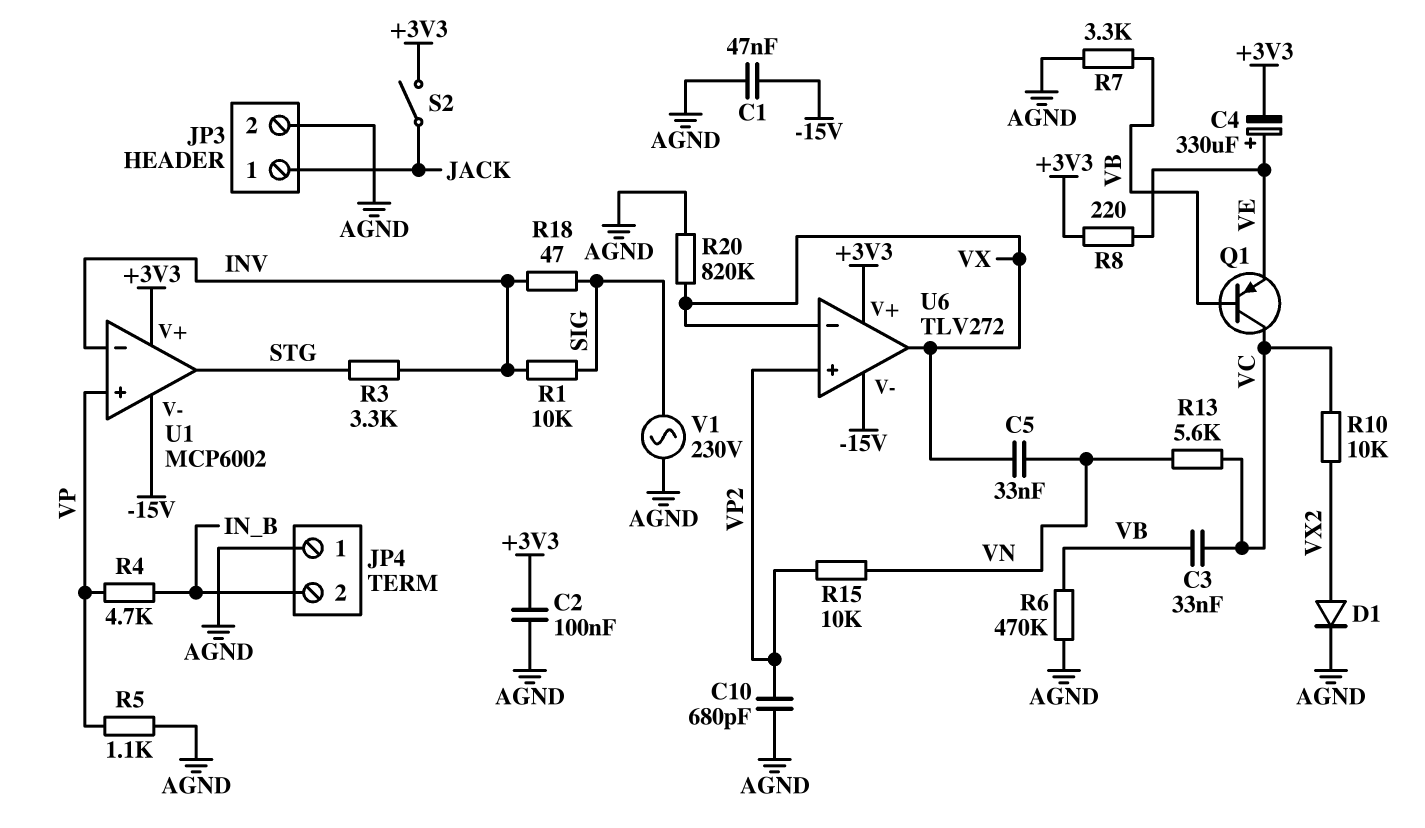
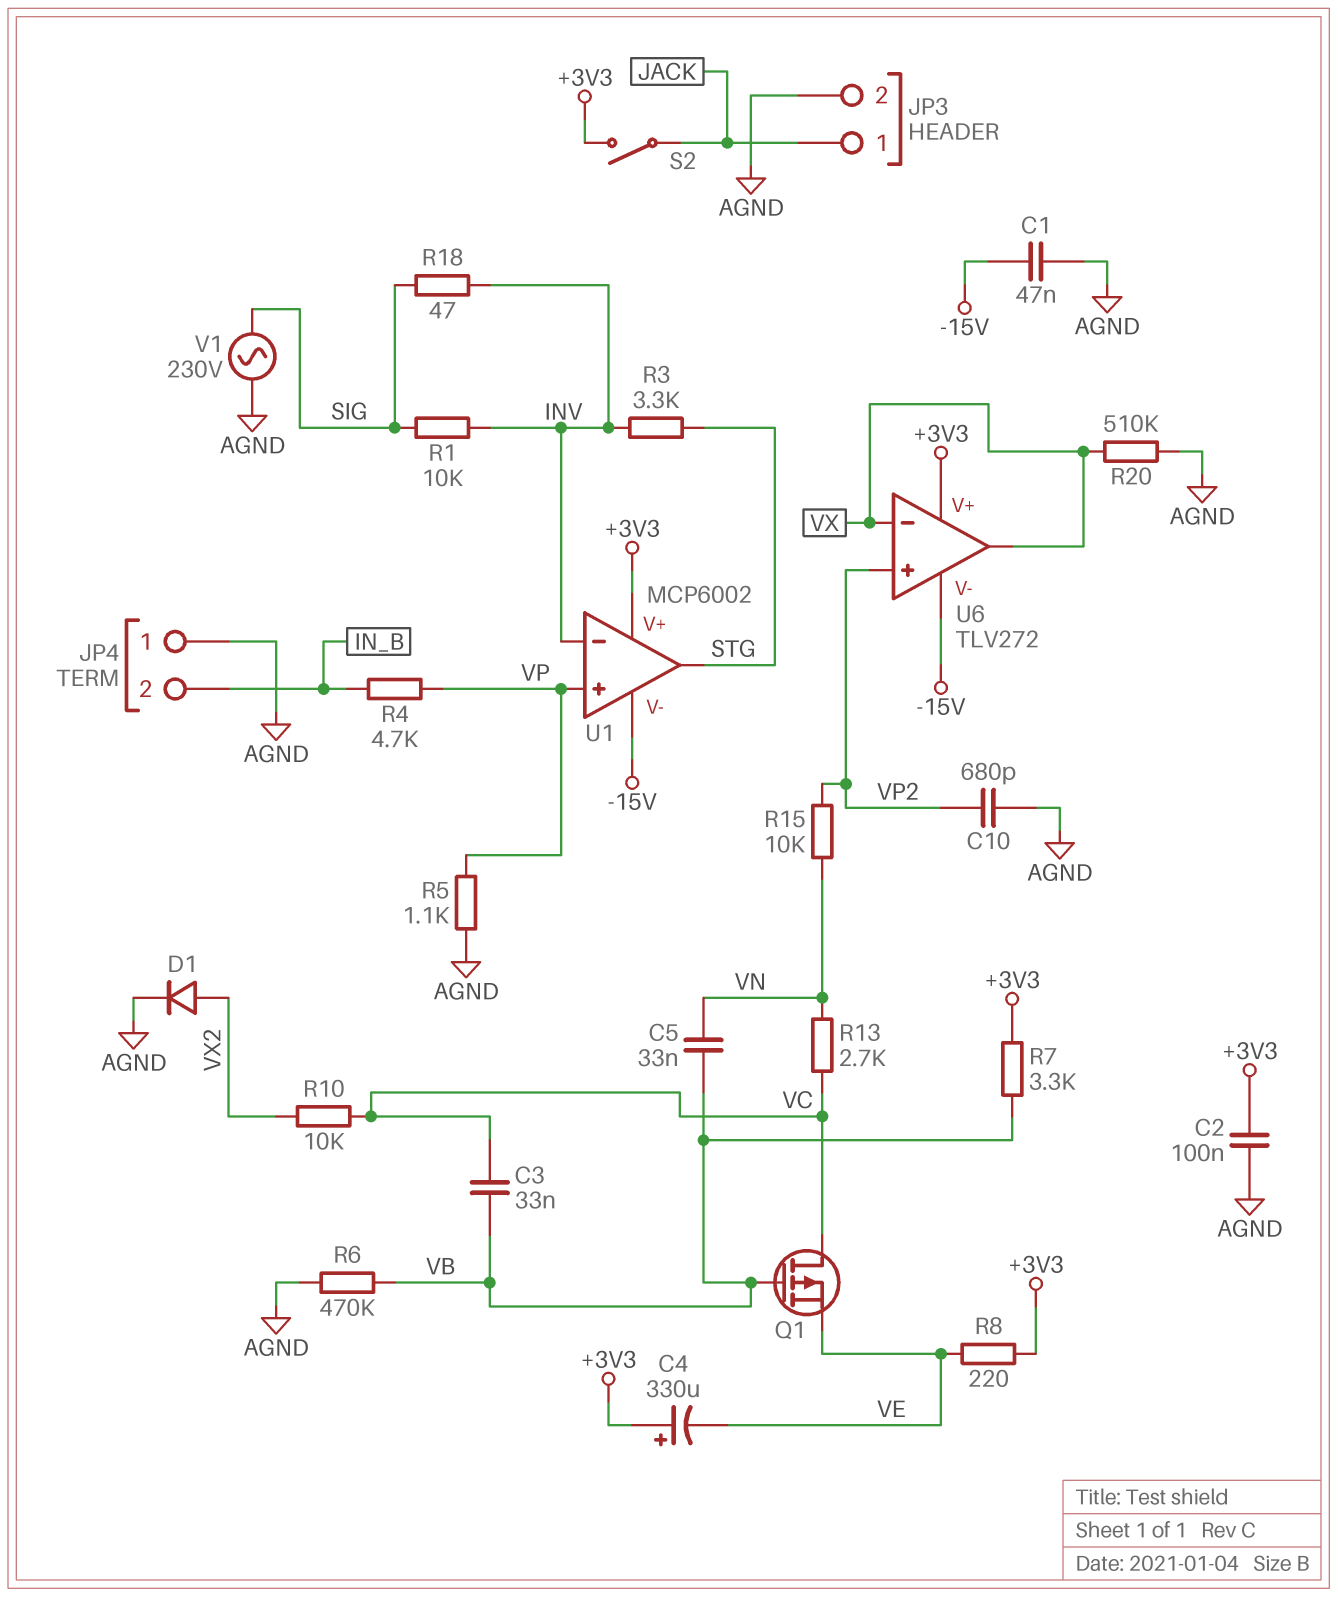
C4: 330uF (plus VE, minus +3V3) -> 330uF (plus +3V3, minus VE)
C5: 33nF (VN, VX) -> 33nF (VB, VN)
Q1: PNP (B VB, C VC, E VE) -> PMOS (G VB, D VC, S VE)
R7: 3.3k (AGND, VB) -> 3.3k (+3V3, VB)
R13: 5.6k (VC, VN) -> 2.7k (VC, VN)
R20: 820k (AGND, VX) -> 510k (AGND, VX)

